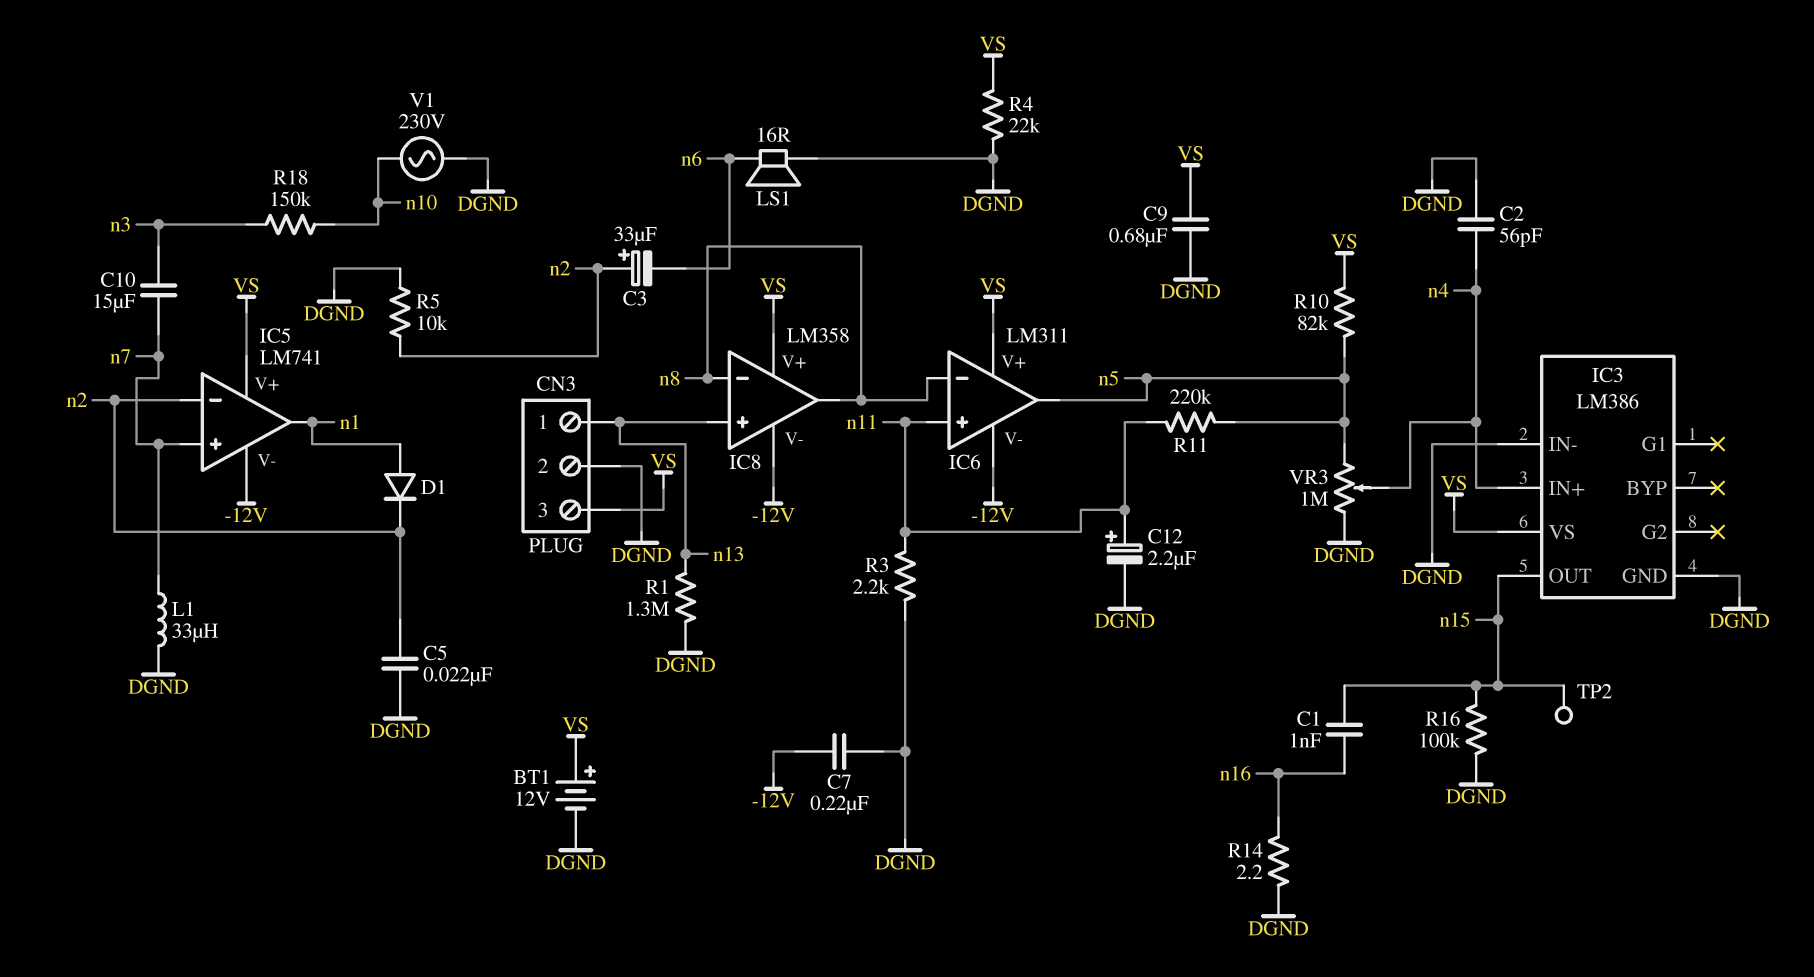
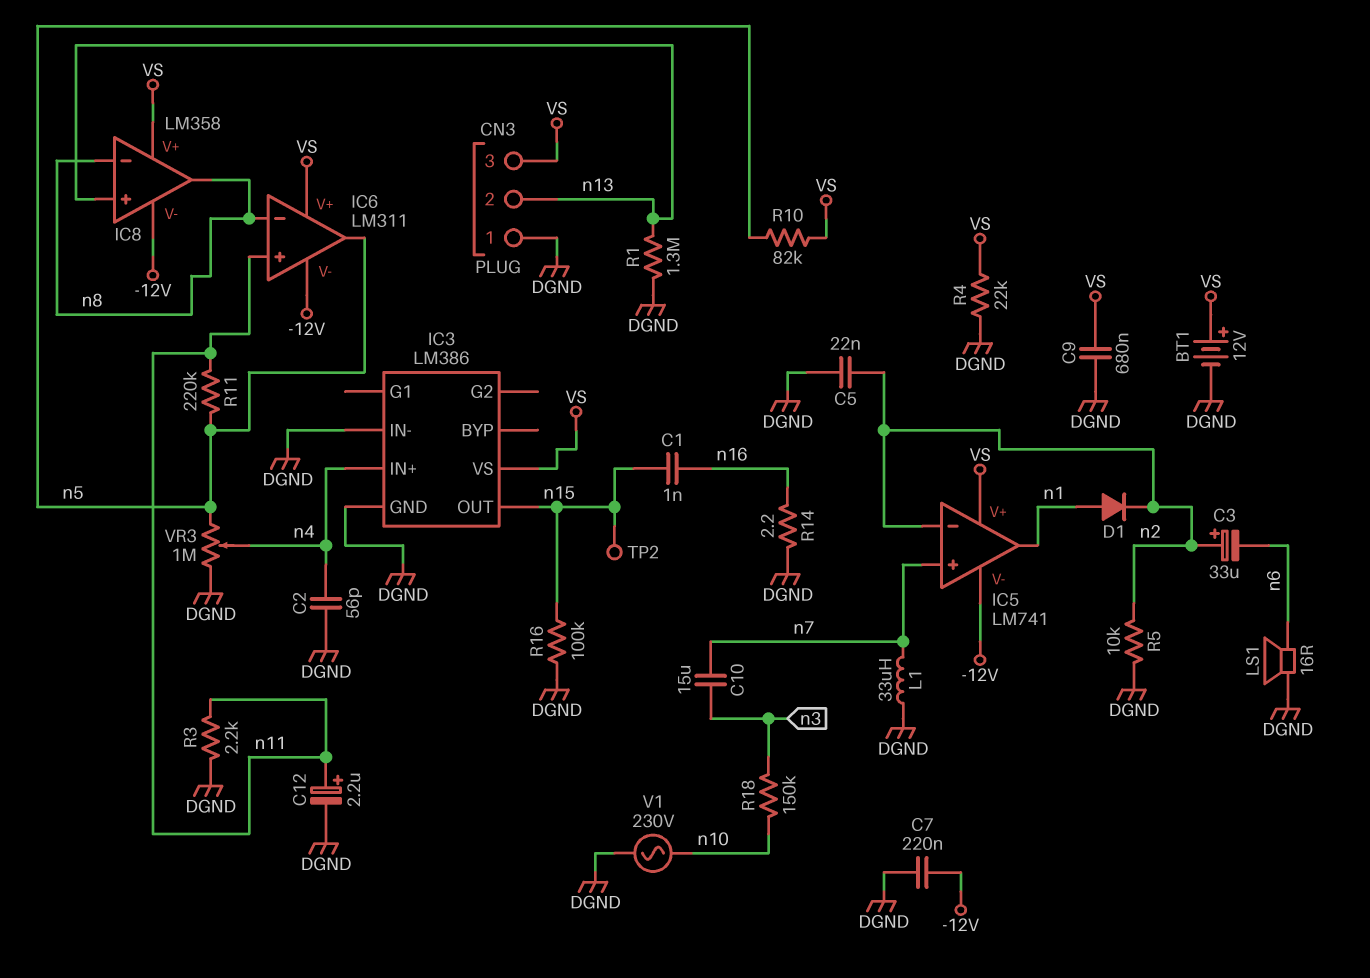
CN3 pin 1: n13 -> DGND
CN3 pin 2: DGND -> n13

